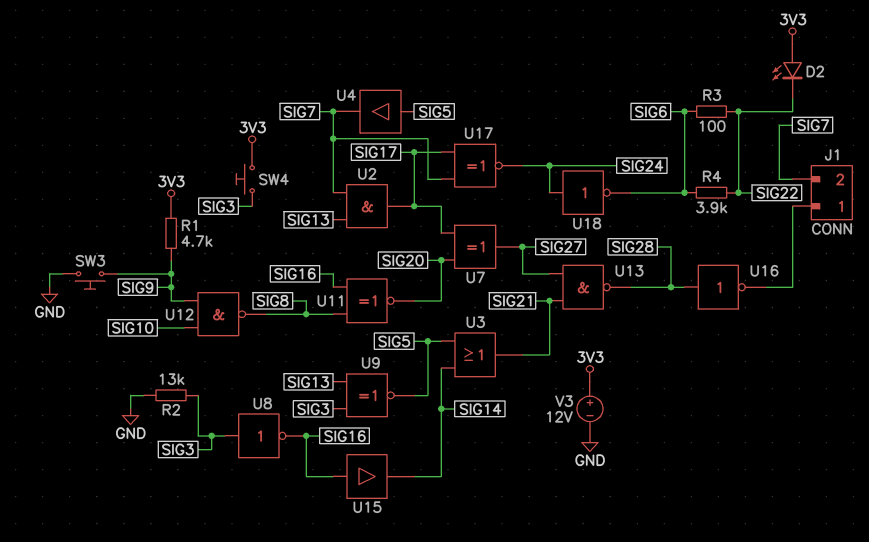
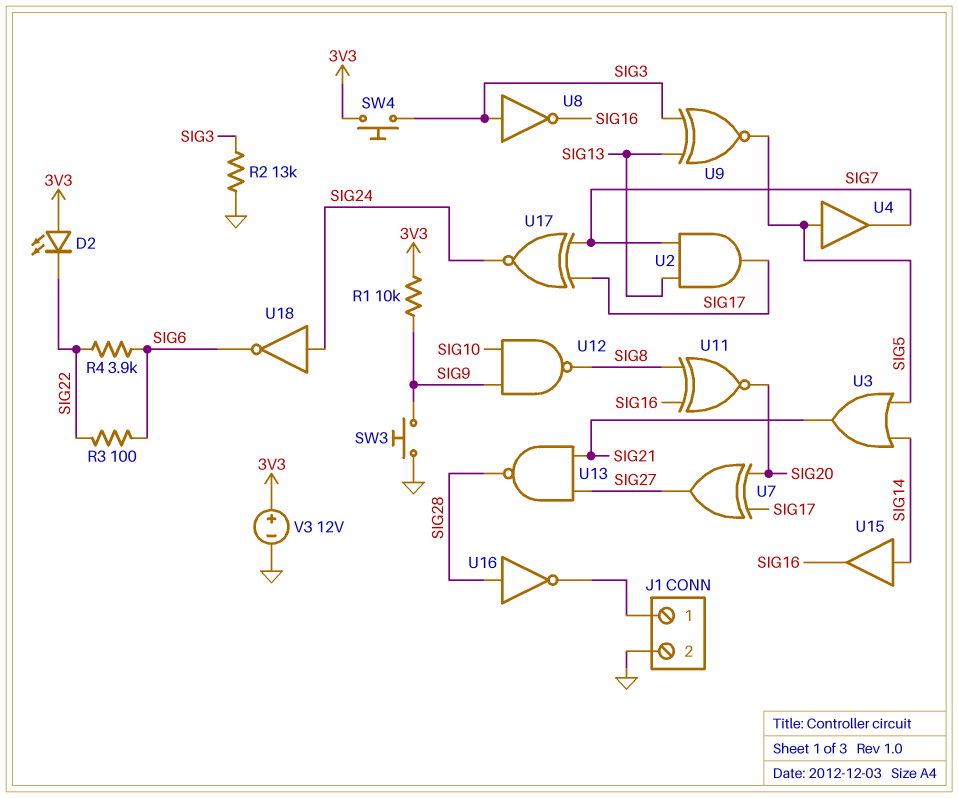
J1 pin 2: SIG7 -> GND
R1: 4.7k (3V3, SIG9) -> 10k (3V3, SIG9)
U15: buffer (in SIG16, out SIG14) -> buffer (in SIG14, out SIG16)

